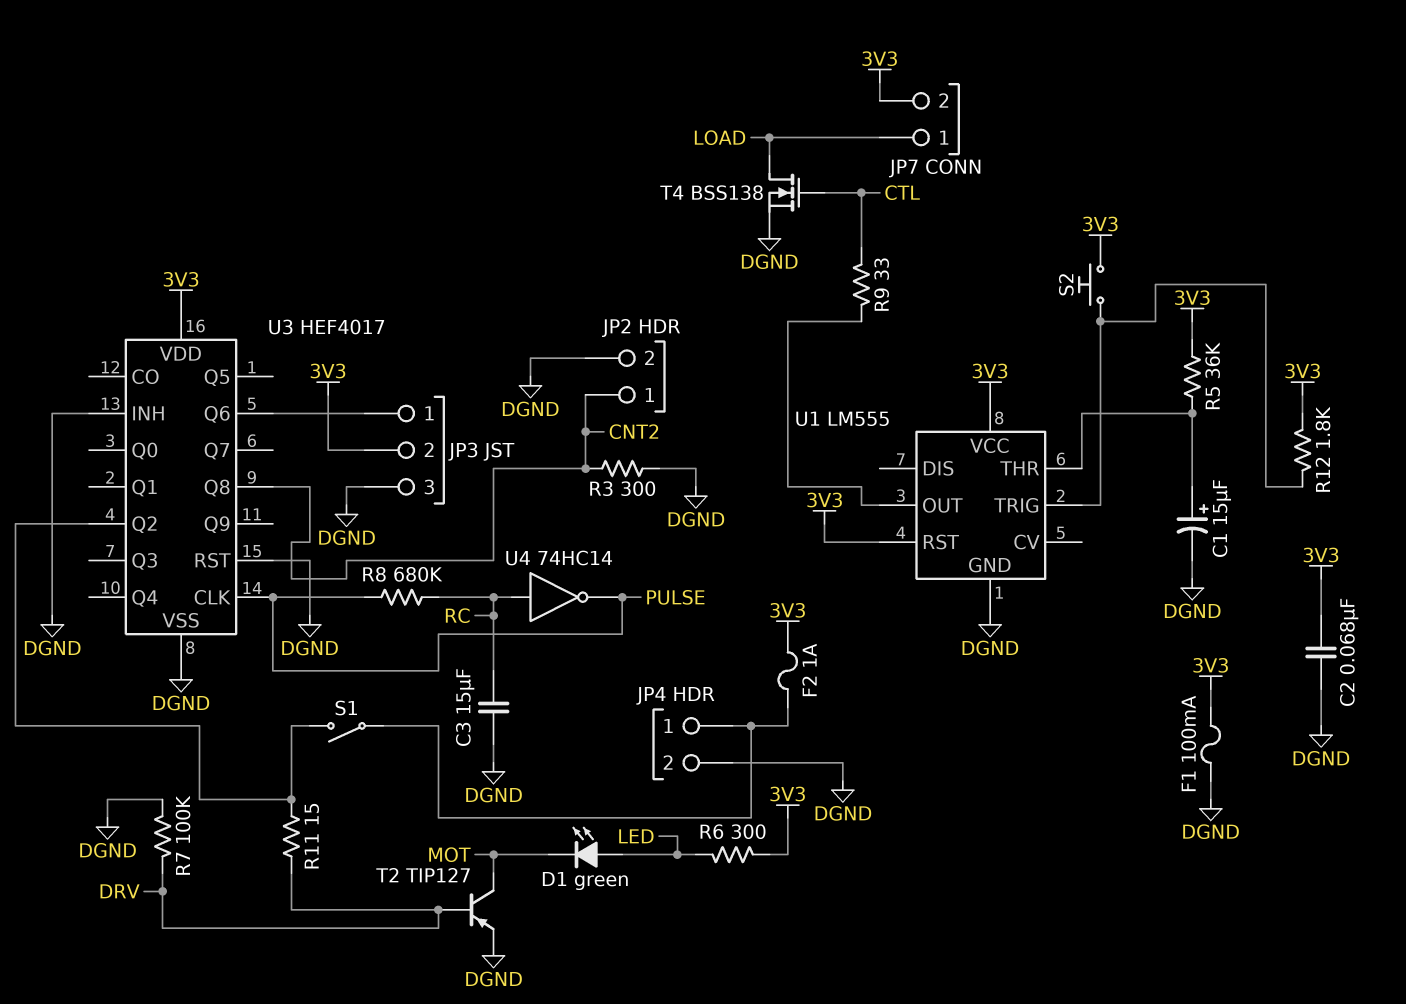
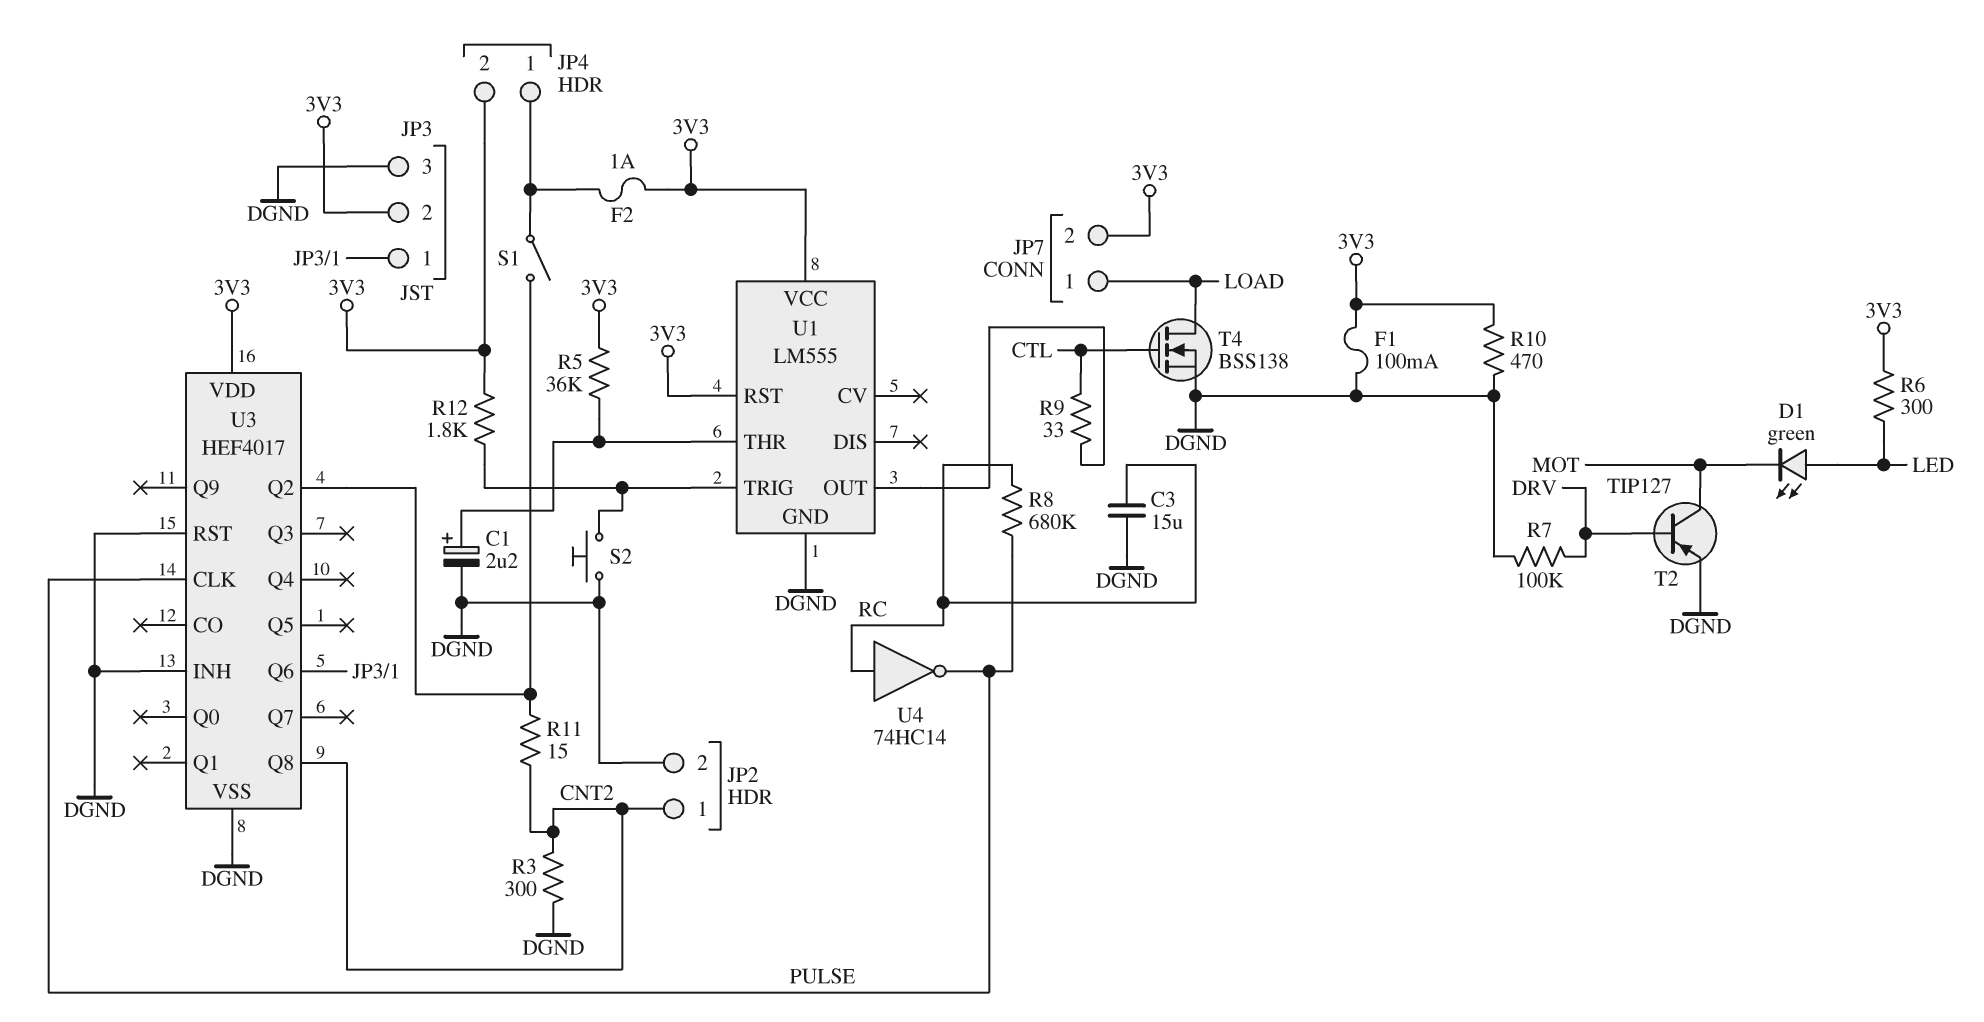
C1: 15uF (plus U1/THR, minus DGND) -> 2.2uF (plus U1/THR, minus DGND)
C2: 68nF (3V3, DGND) -> none
JP4 pin 2: DGND -> 3V3
R10: none -> 470 (3V3, DGND)
R11: 15 (DRV, U3/Q2) -> 15 (CNT2, U3/Q2)
S2: button (3V3, U1/TRIG) -> button (DGND, U1/TRIG)

